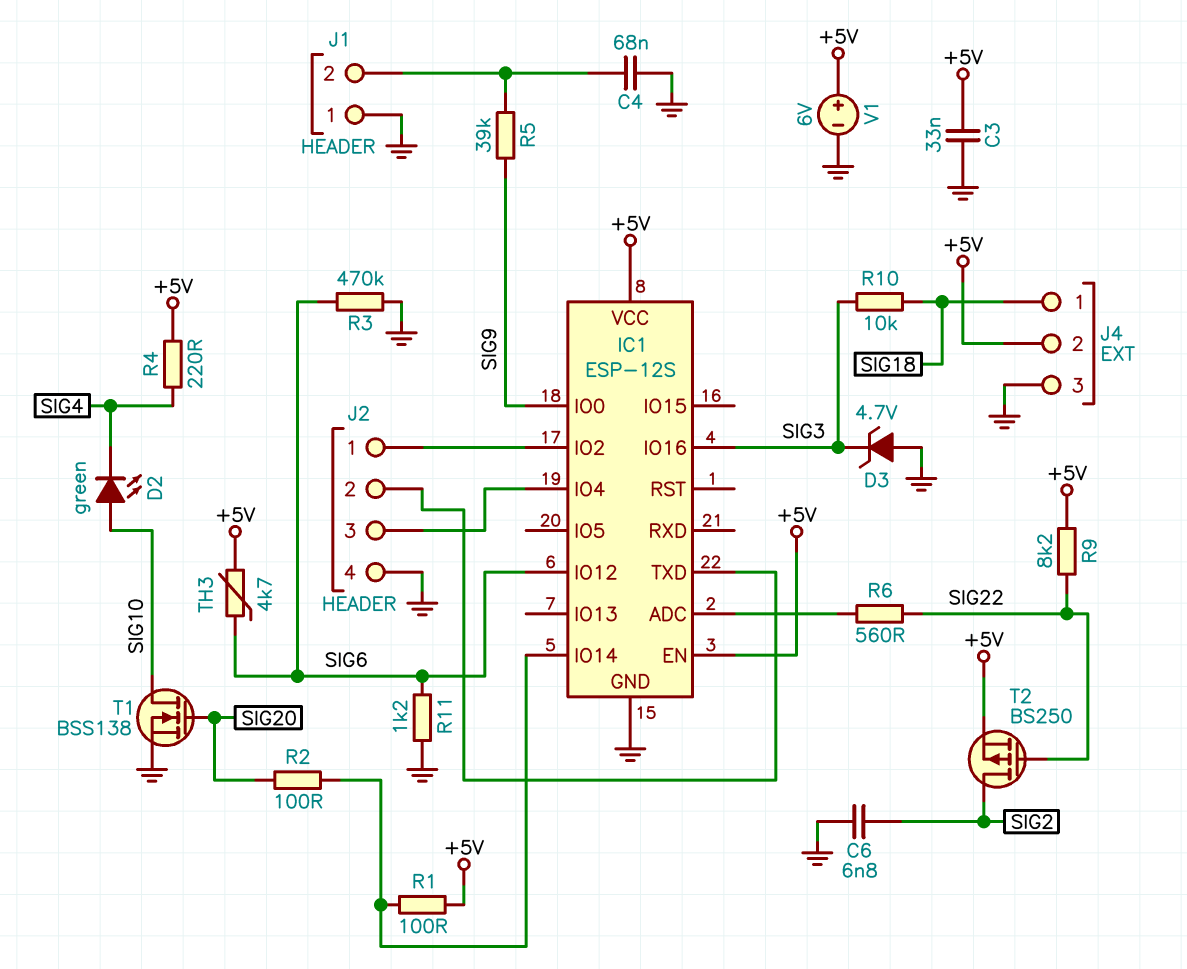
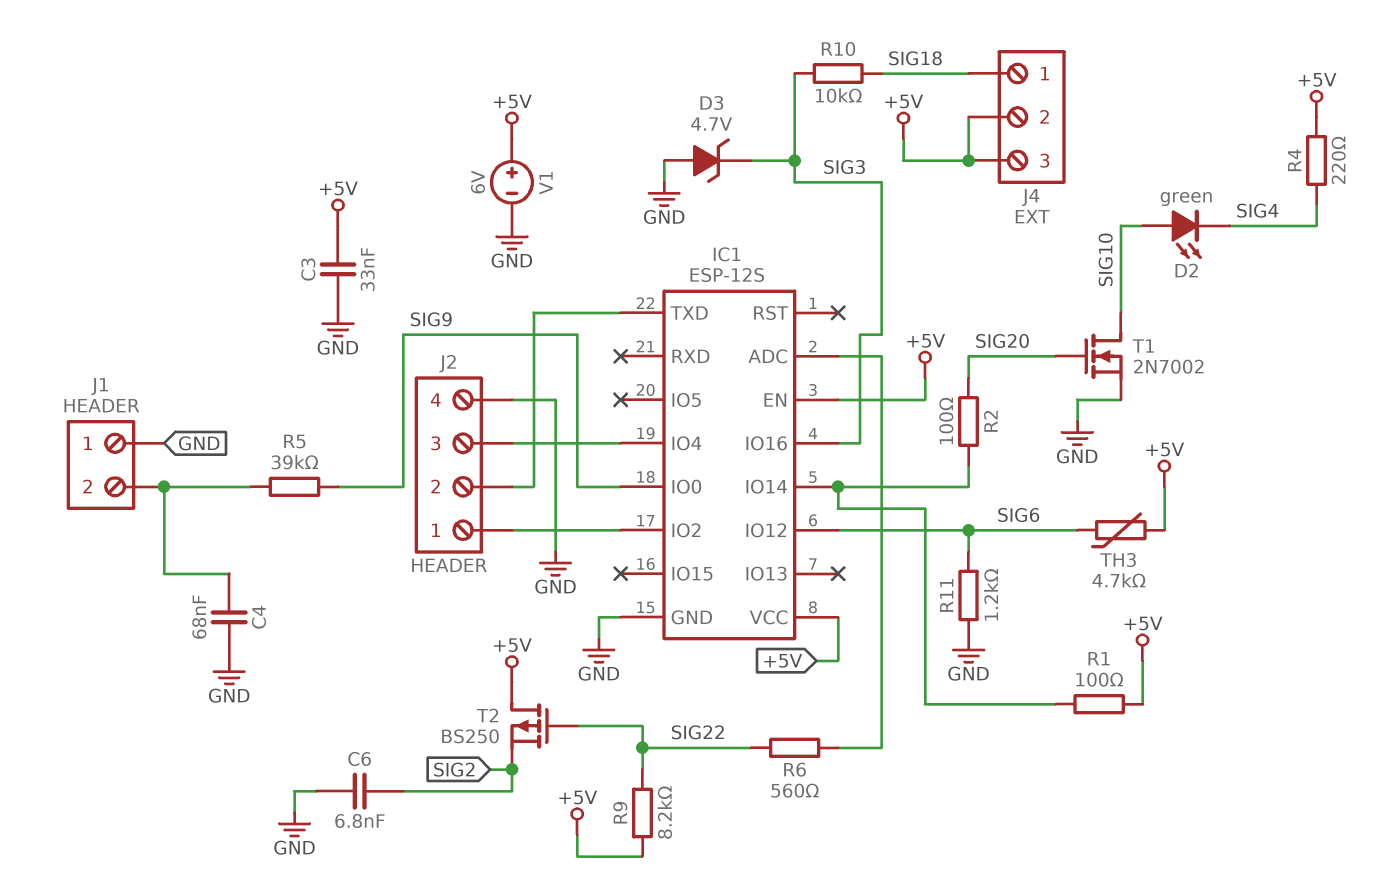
J4 pin 3: GND -> +5V
R3: 470k (GND, SIG6) -> none
T1: NMOS BSS138 (G SIG20, D SIG10, S GND) -> NMOS 2N7002 (G SIG20, D SIG10, S GND)
T2: PMOS BS250 (G SIG22, D SIG2, S +5V) -> PMOS BS250 (G SIG22, D +5V, S SIG2)

